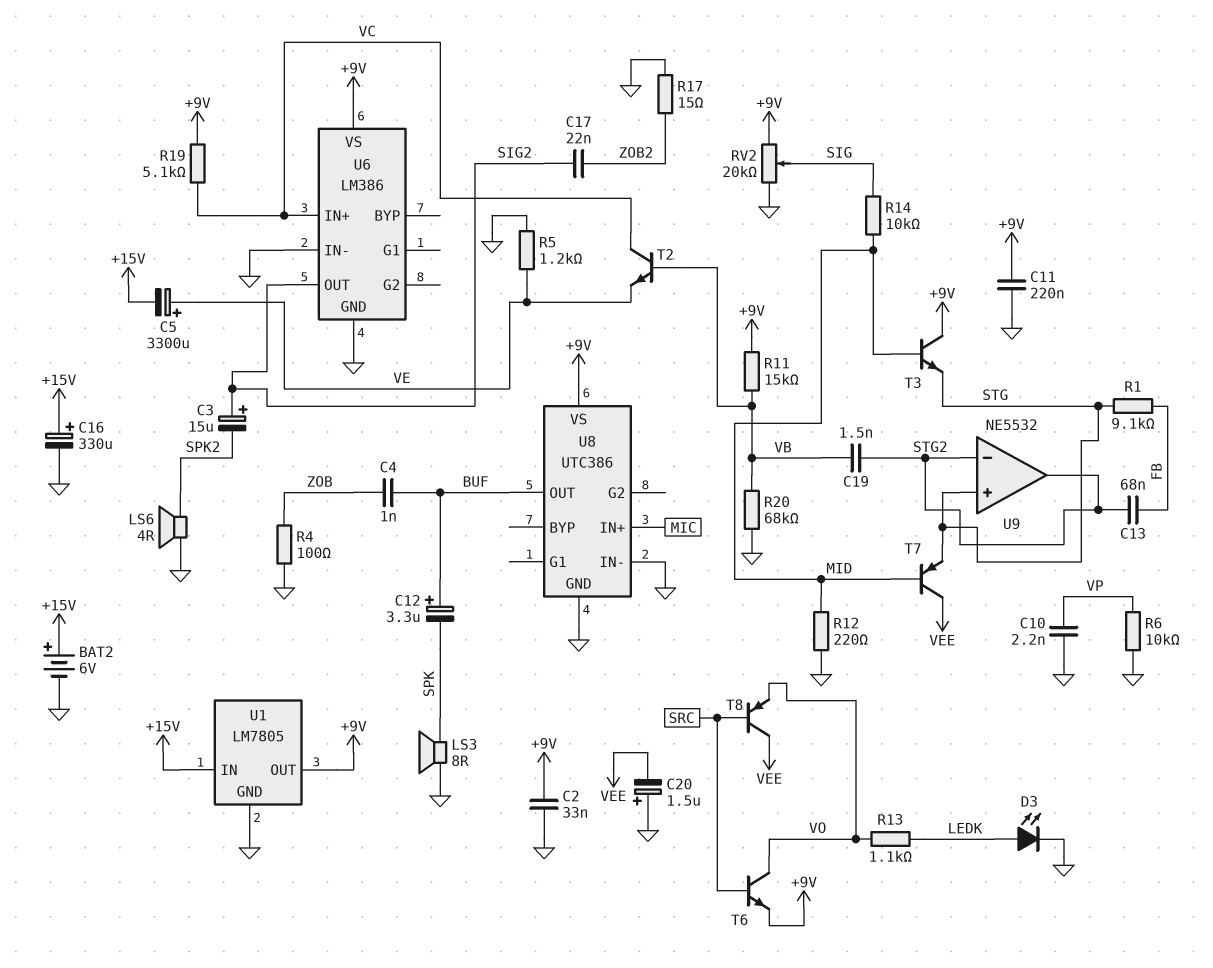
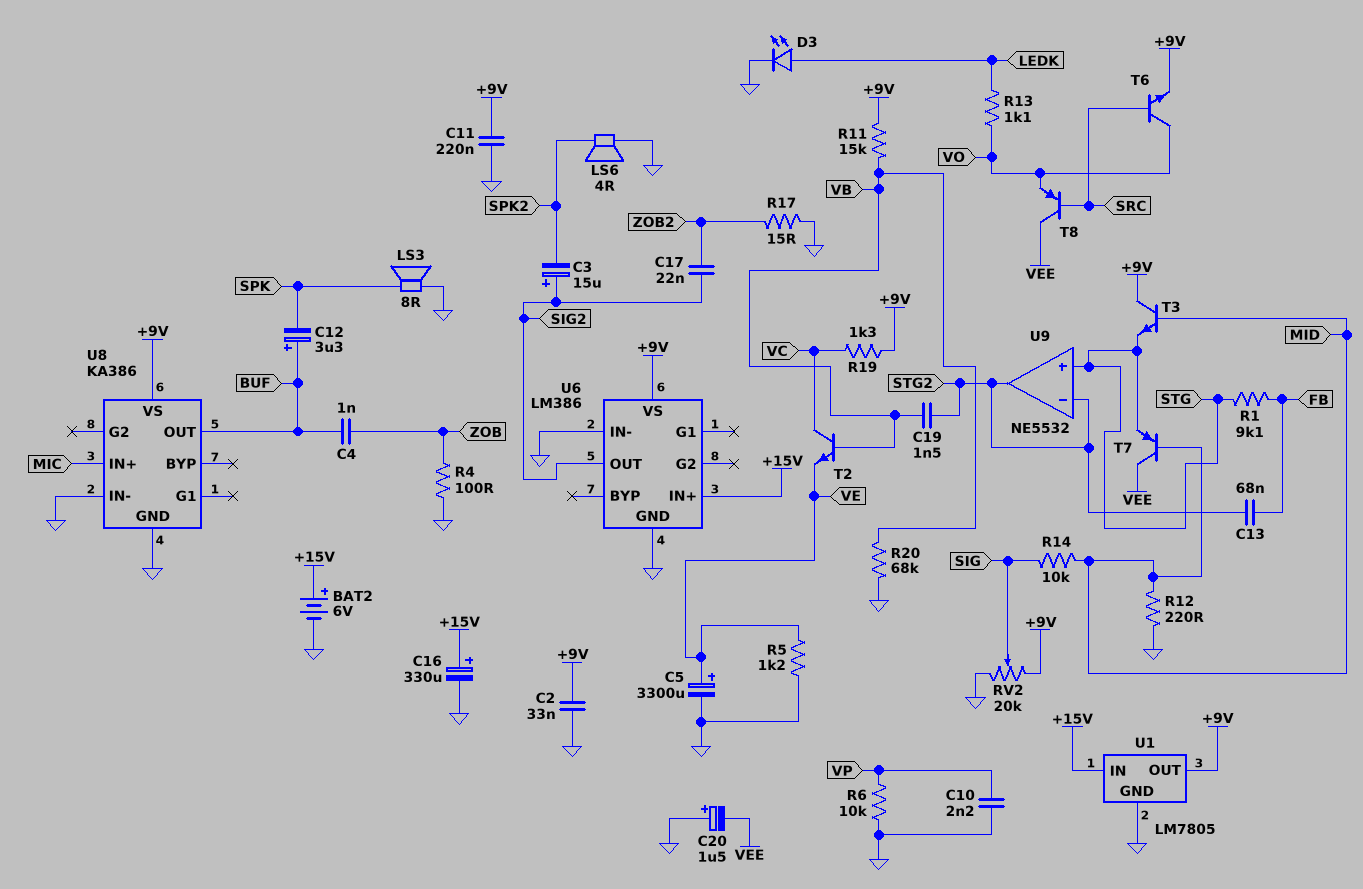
C5: 3300uF (plus VE, minus +15V) -> 3300uF (plus VE, minus GND)
R19: 5.1k (+9V, VC) -> 1.3k (+9V, VC)
U6 pin IN+: VC -> +15V
U8: UTC386 -> KA386

